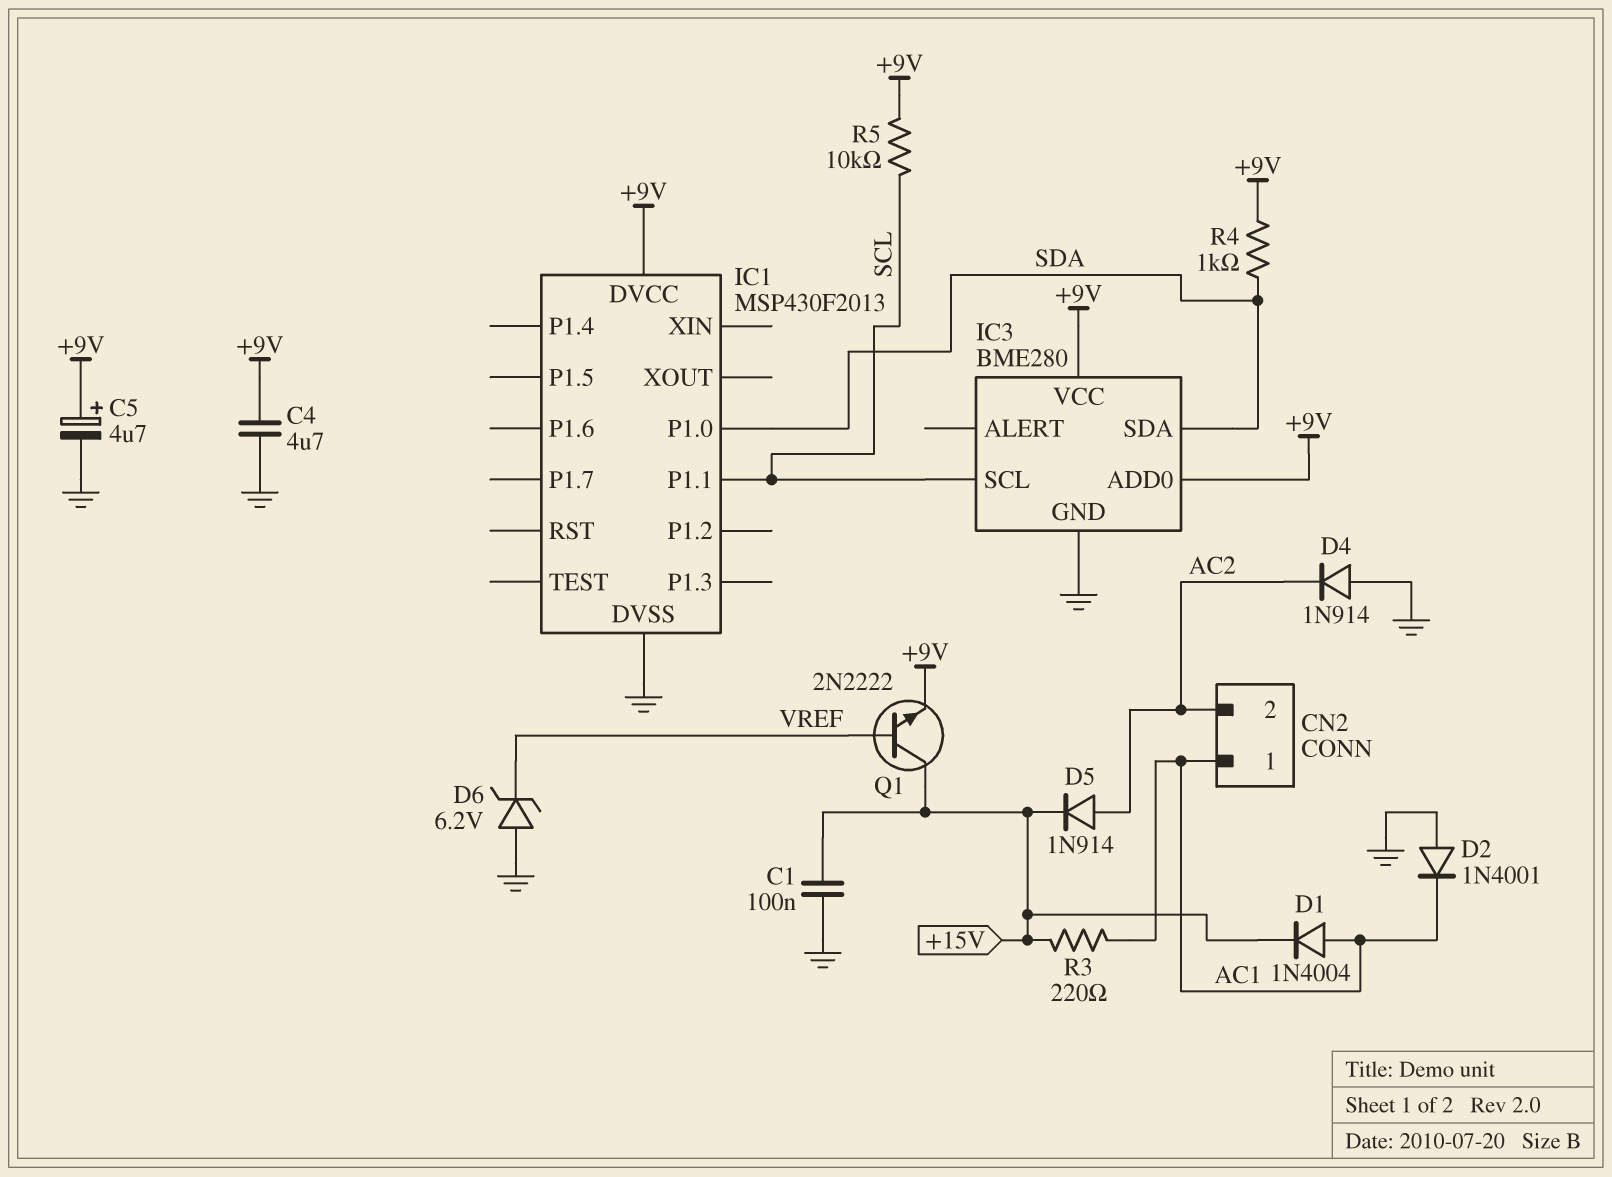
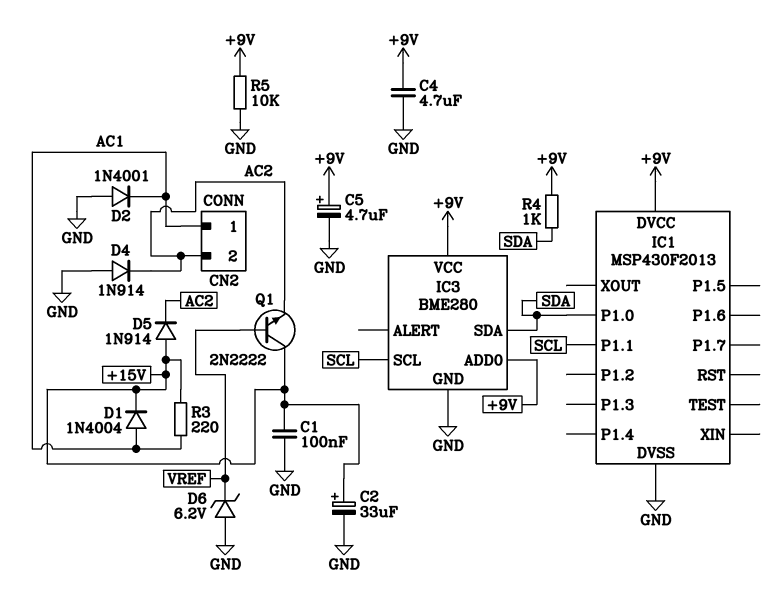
C2: none -> 33uF (plus +15V, minus GND)
D5: diode 1N914 (A AC2, K +15V) -> diode 1N914 (A +15V, K AC2)
Q1: NPN 2N2222 (B VREF, C +15V, E +9V) -> NPN 2N2222 (B VREF, C +15V, E AC2)
R5: 10k (+9V, SCL) -> 10k (+9V, GND)

